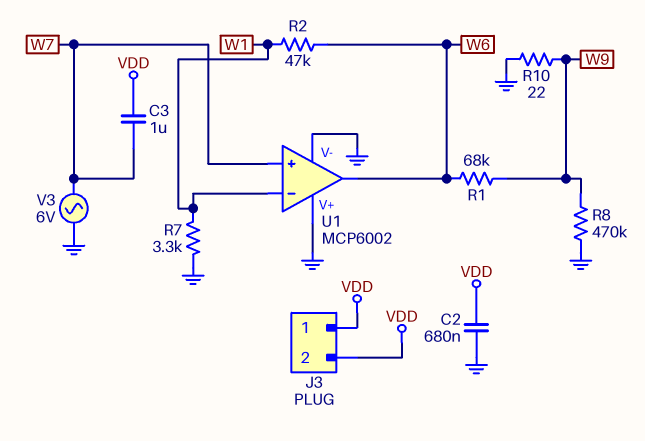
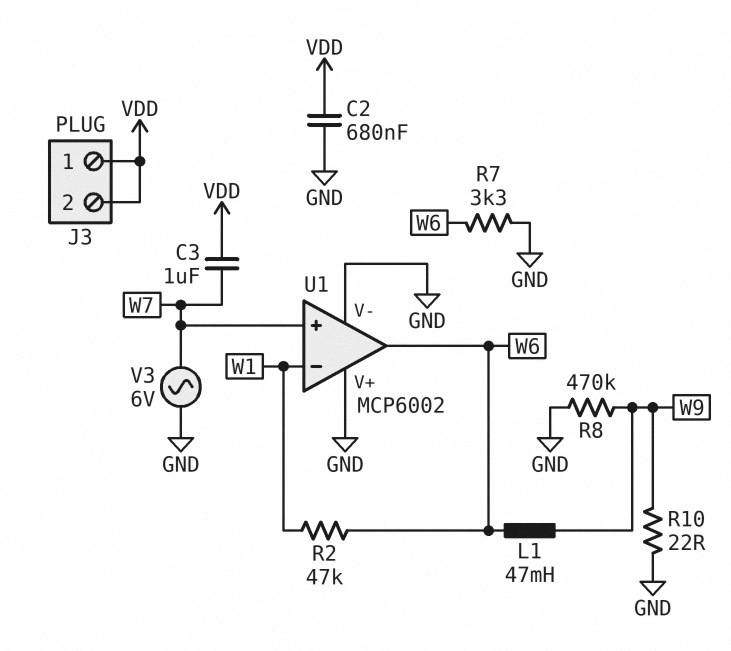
L1: none -> 47mH (W6, W9)
R1: 68k (W6, W9) -> none
R7: 3.3k (GND, W1) -> 3.3k (GND, W6)

